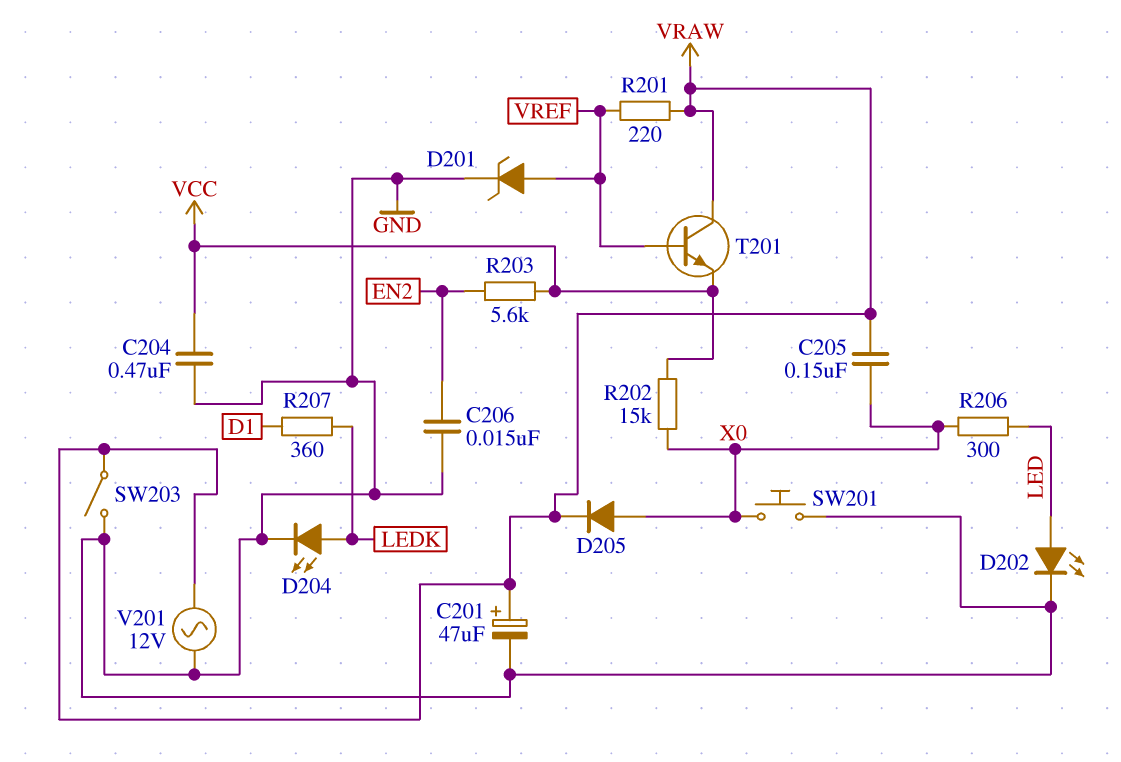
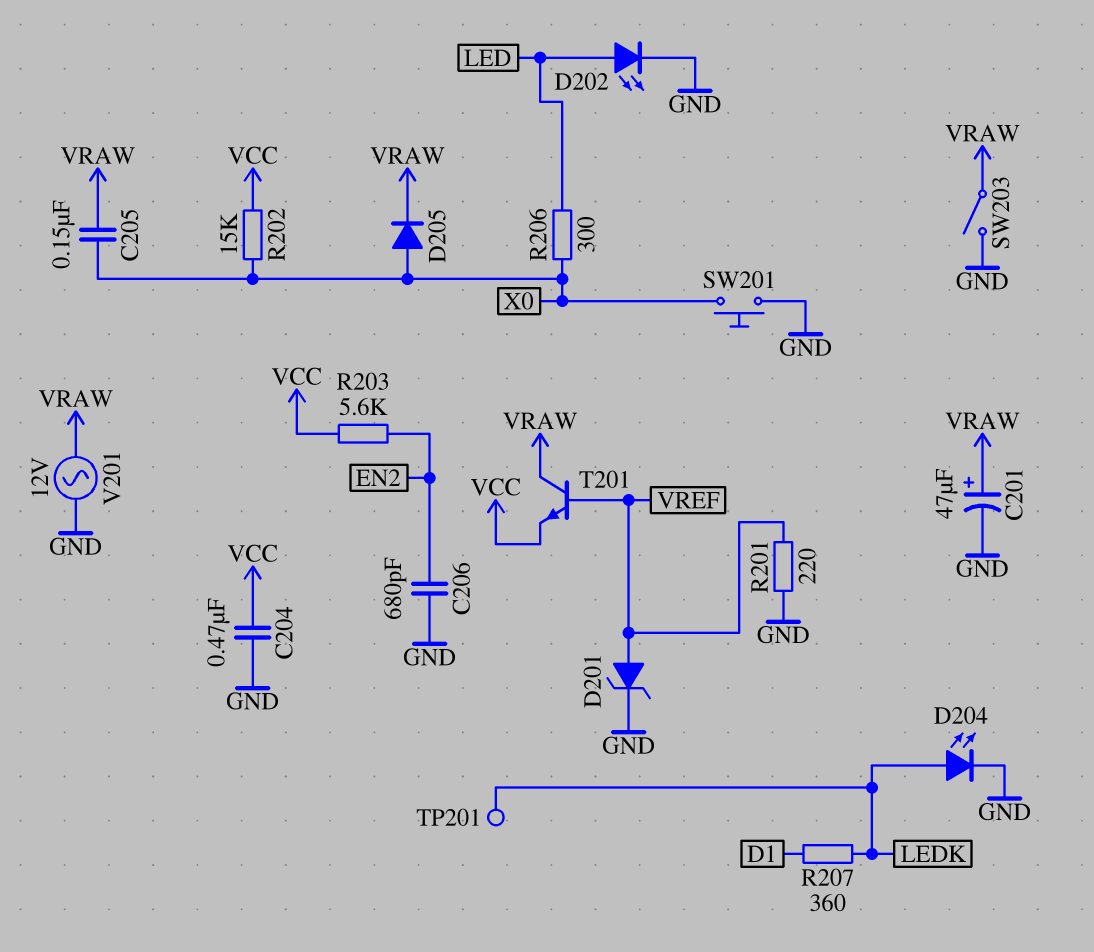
C206: 15nF (EN2, GND) -> 680pF (EN2, GND)
R201: 220 (VRAW, VREF) -> 220 (GND, VREF)
TP201: none -> test point (LEDK)

